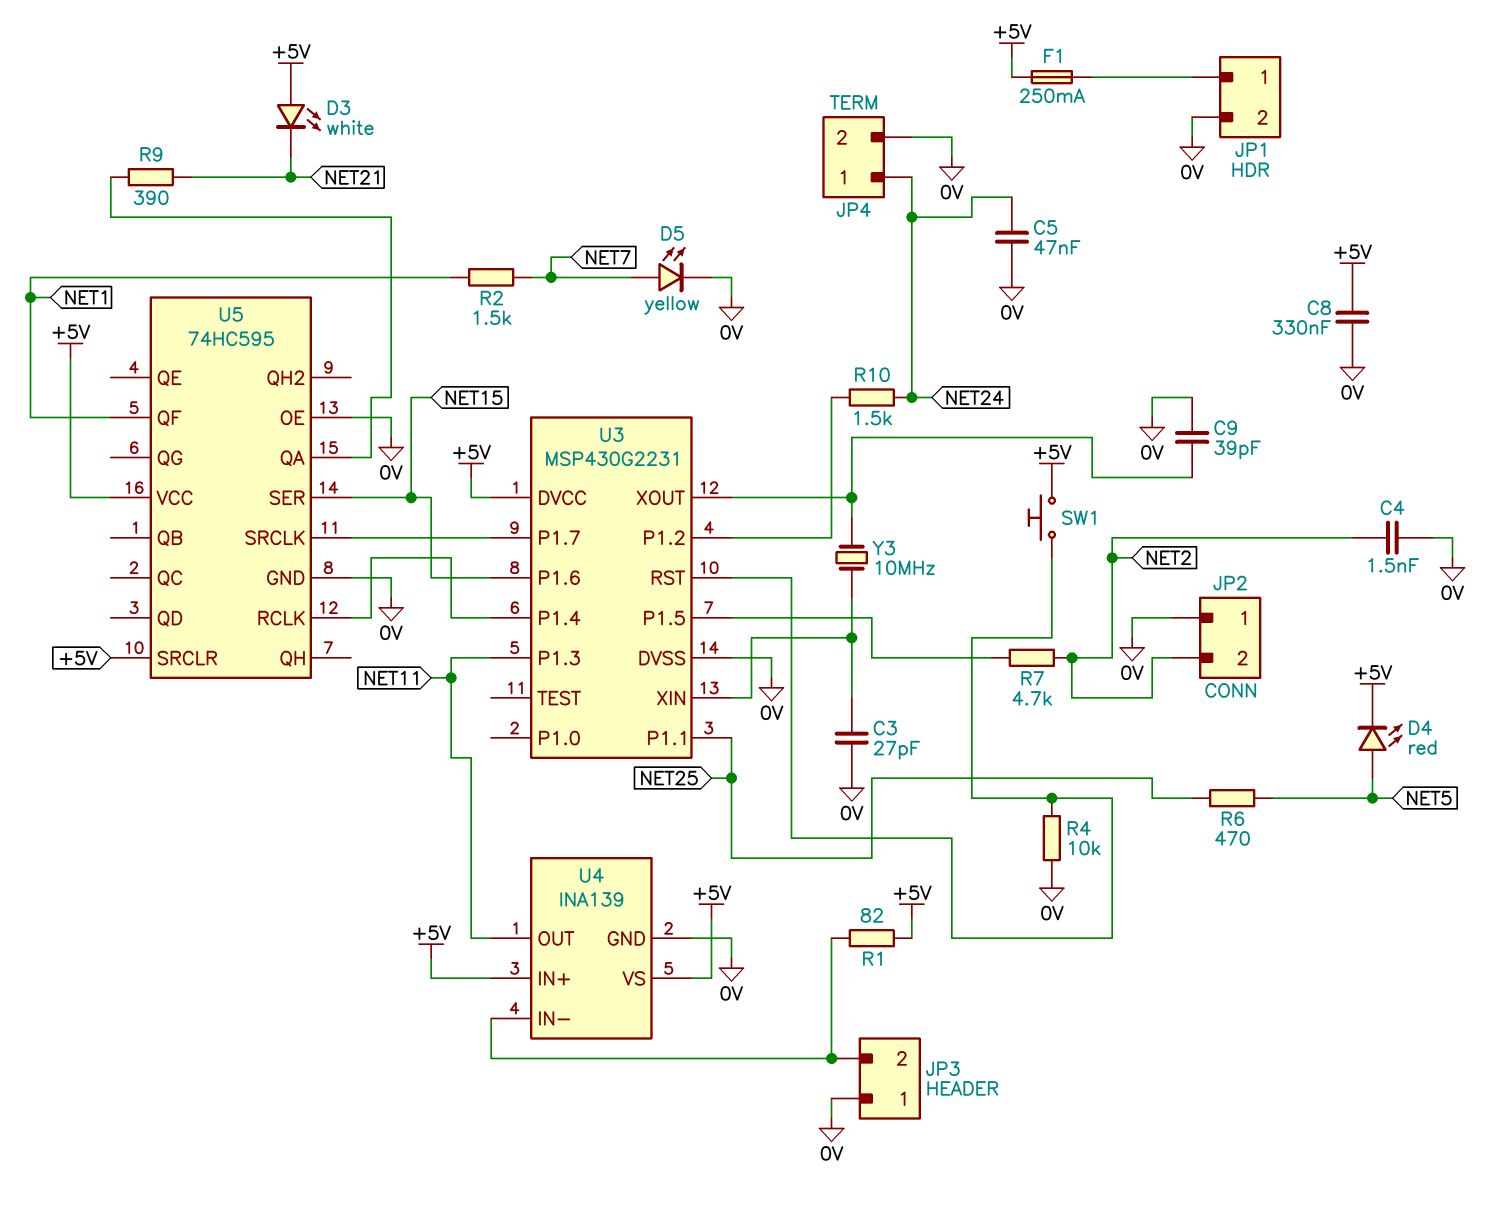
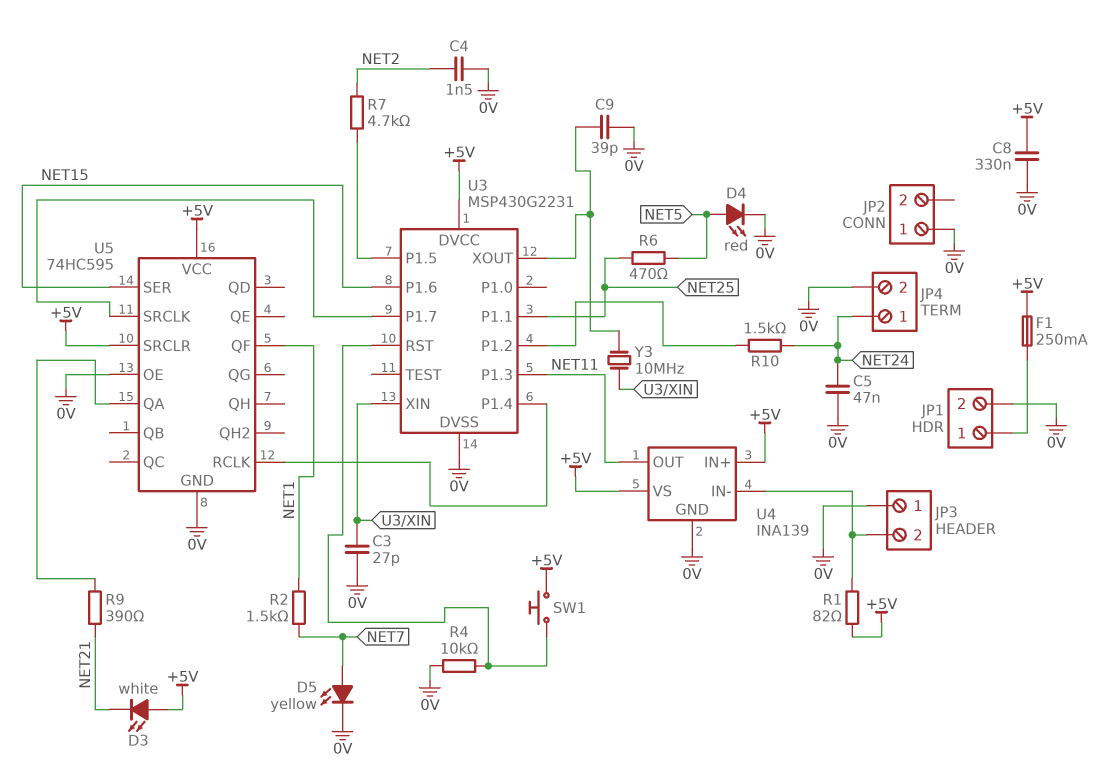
D4: LED red (A NET5, K +5V) -> LED red (A NET5, K 0V)
JP2 pin 2: NET2 -> none

